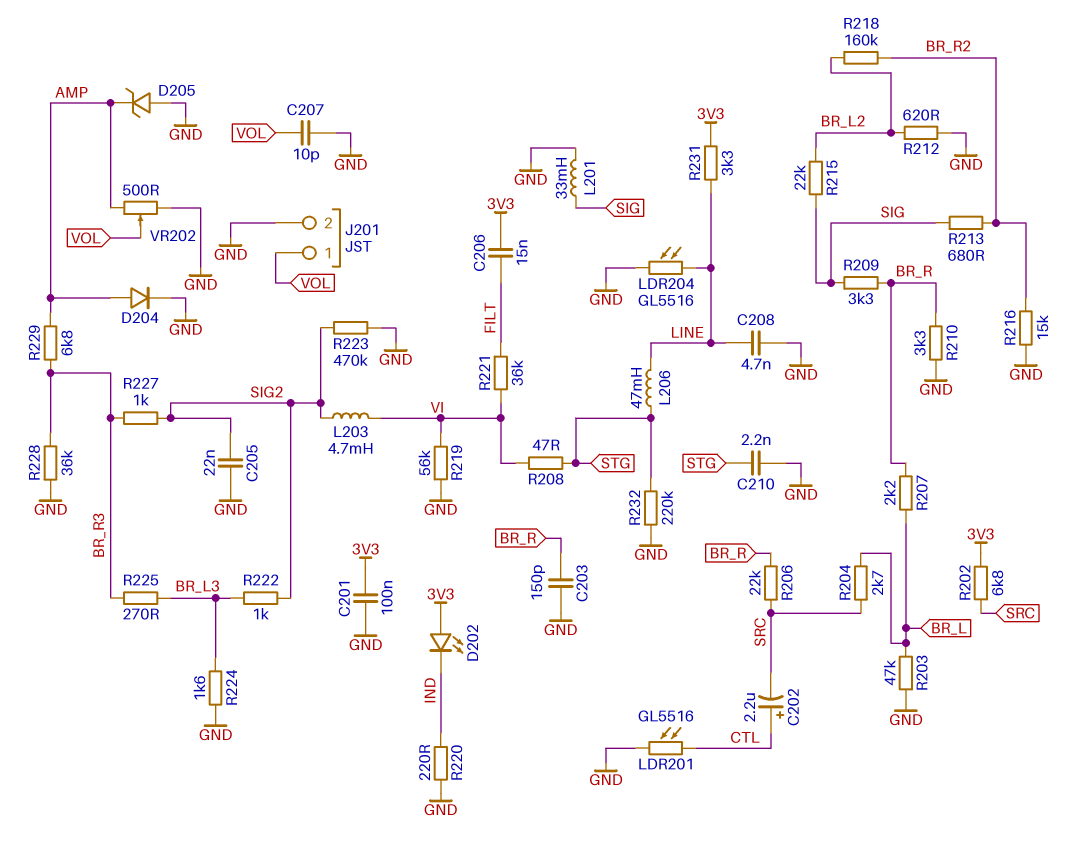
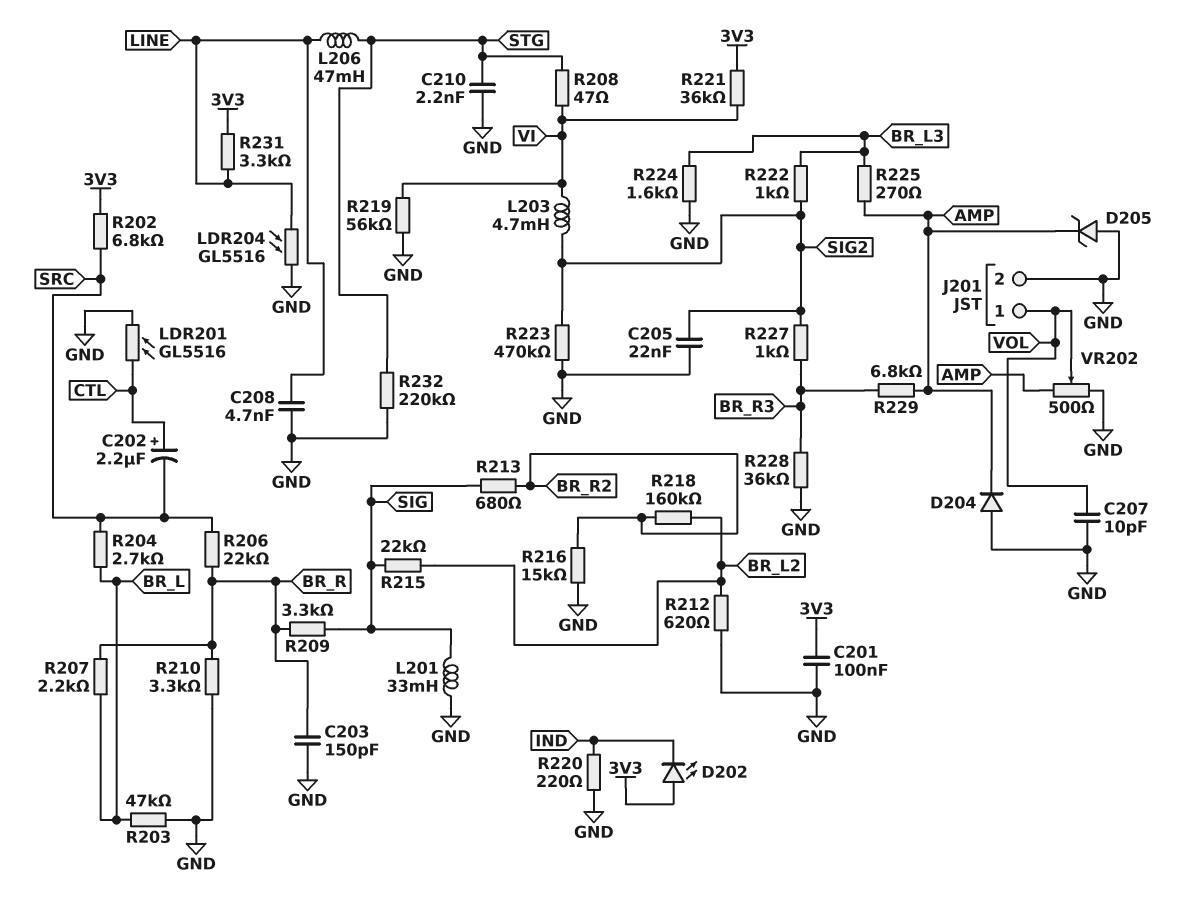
C206: 15nF (3V3, FILT) -> none
D204: diode (A AMP, K GND) -> diode (A GND, K AMP)
R221: 36k (FILT, VI) -> 36k (3V3, VI)
R225: 270 (BR_L3, BR_R3) -> 270 (AMP, BR_L3)

